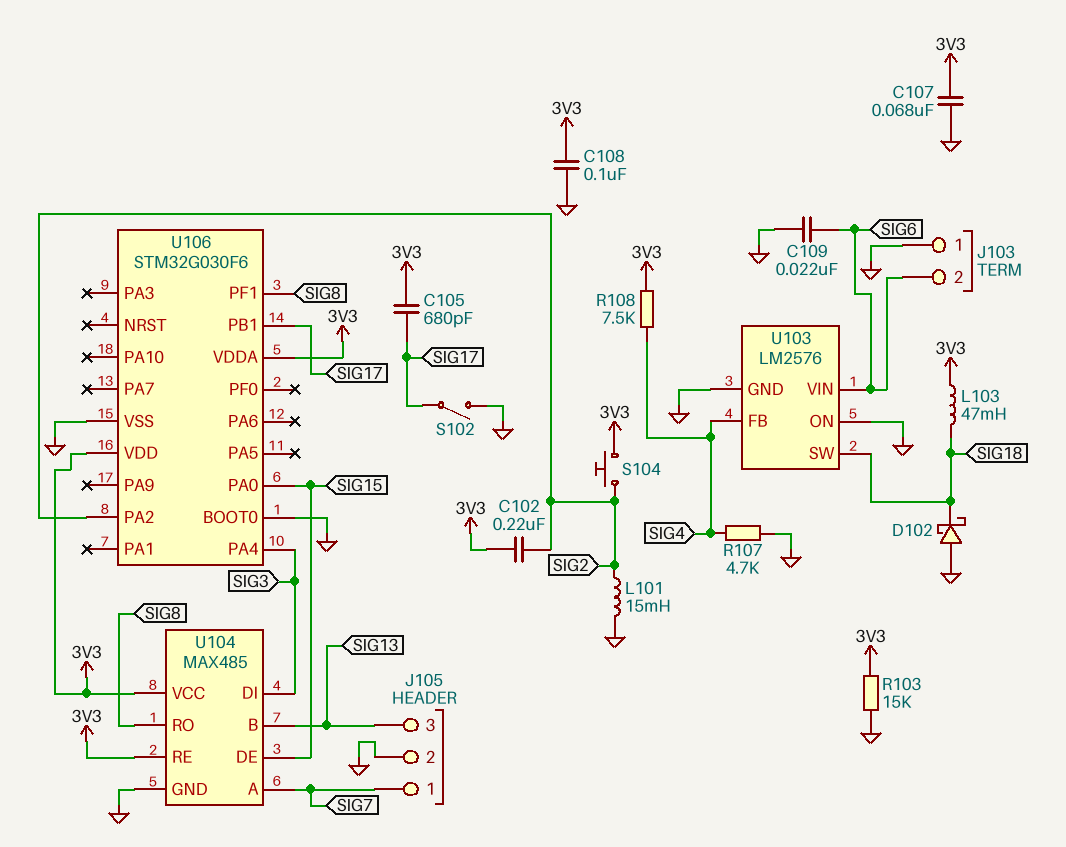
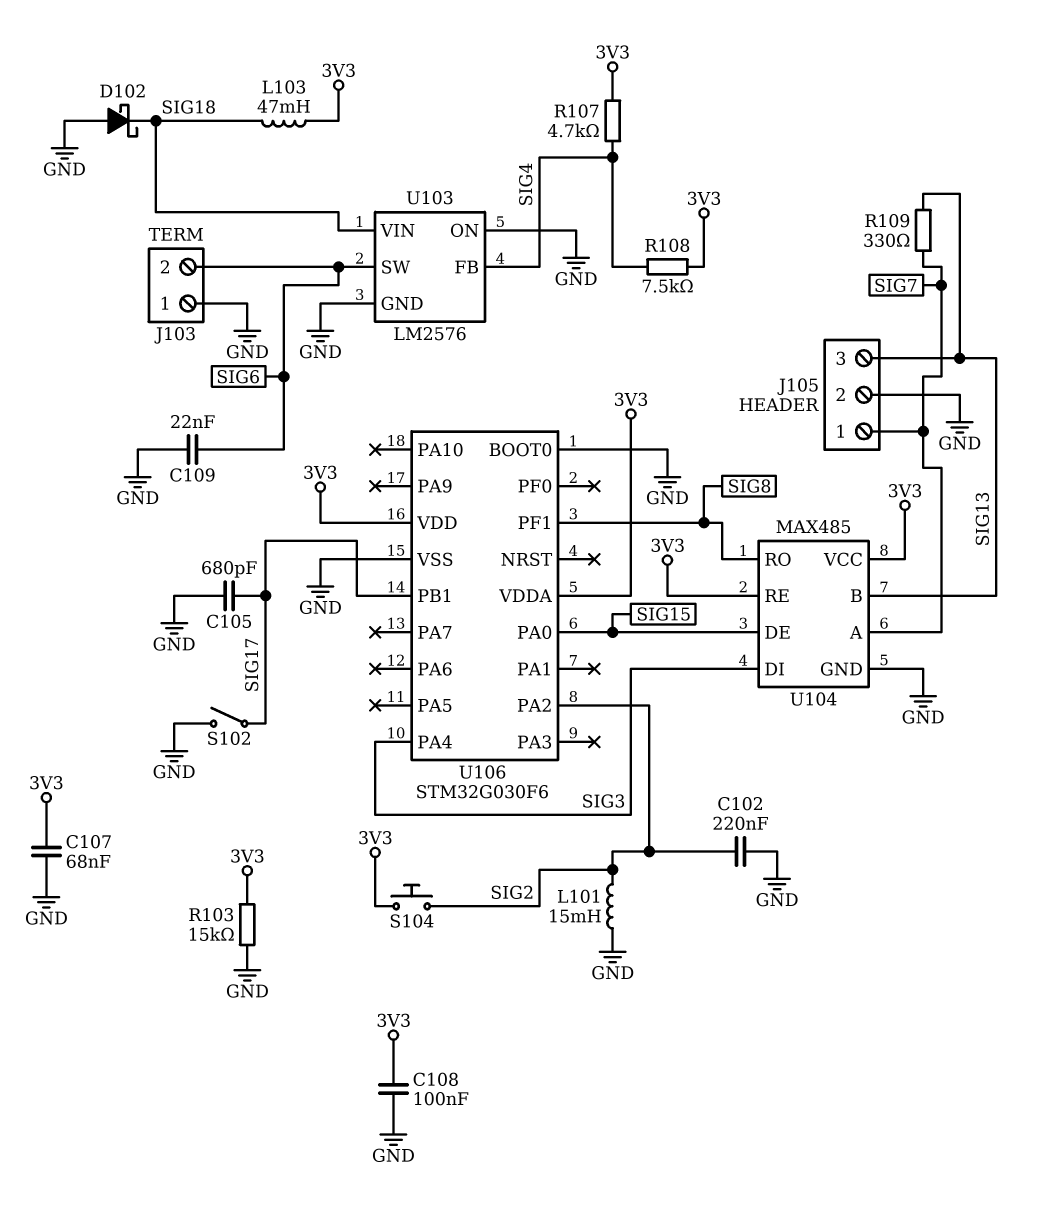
C102: 220nF (3V3, SIG2) -> 220nF (GND, SIG2)
C105: 680pF (3V3, SIG17) -> 680pF (GND, SIG17)
R107: 4.7k (GND, SIG4) -> 4.7k (3V3, SIG4)
R109: none -> 330 (SIG7, SIG13)
U103 pin SW: SIG18 -> SIG6
U103 pin VIN: SIG6 -> SIG18

